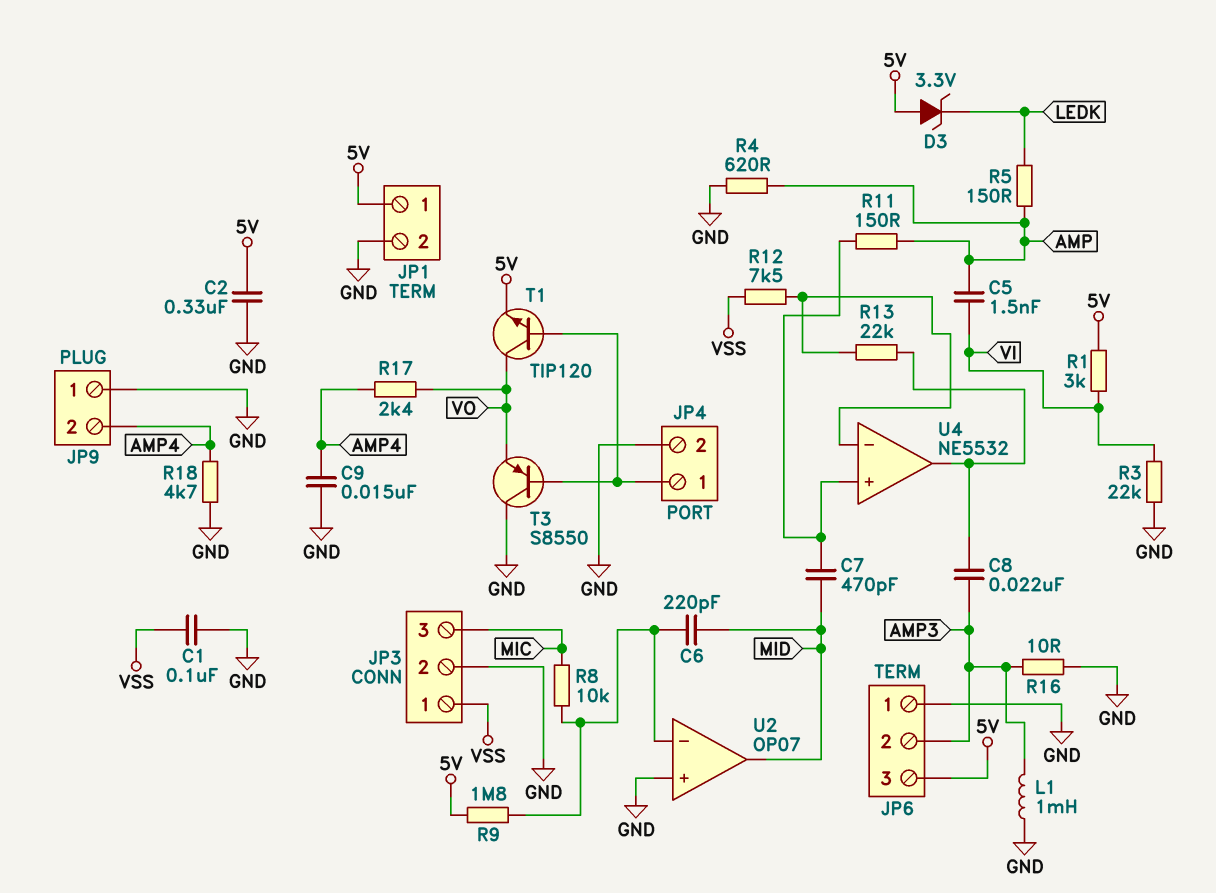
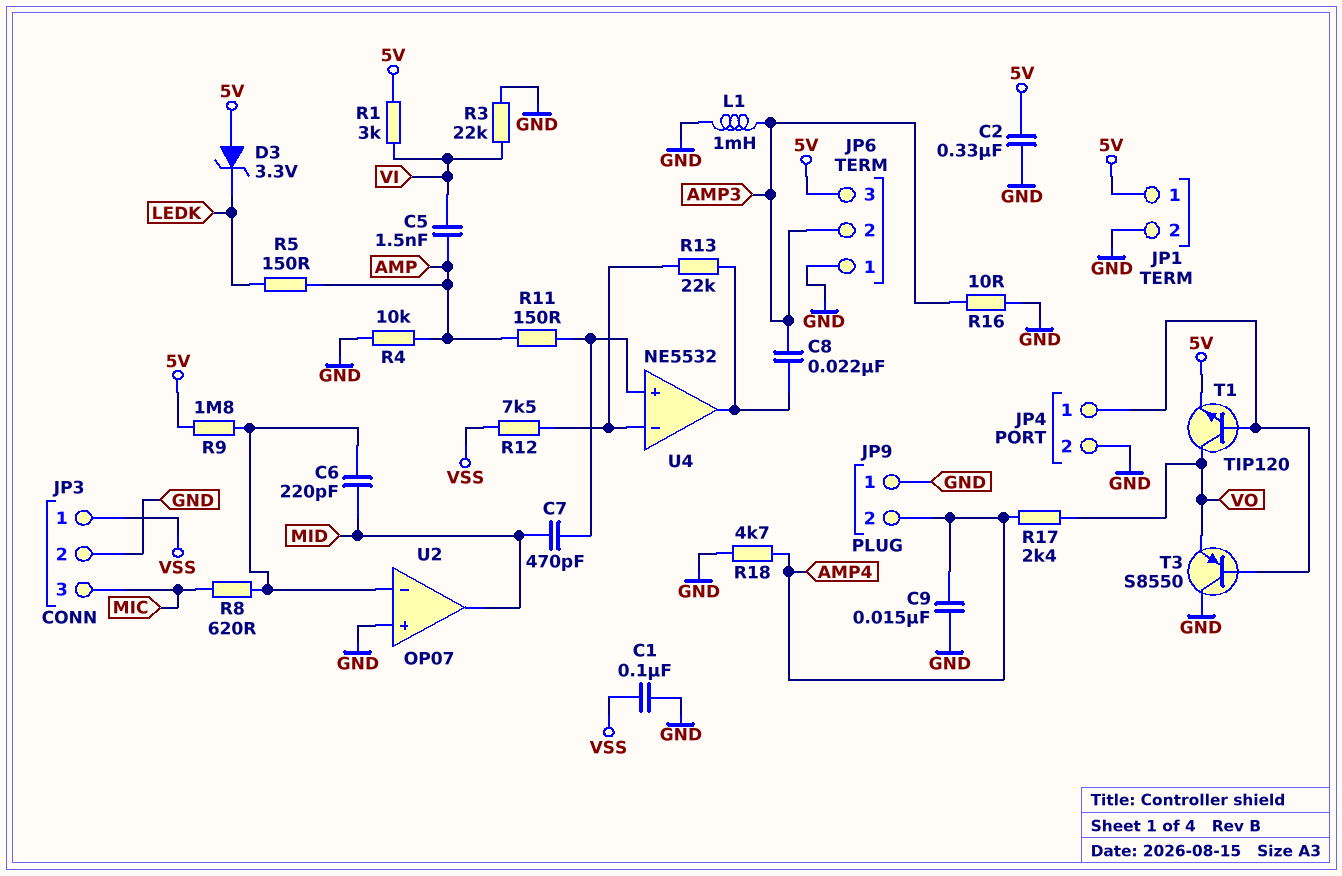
R4: 620 (AMP, GND) -> 10k (AMP, GND)
R8: 10k (MIC, U2/in-) -> 620 (MIC, U2/in-)

